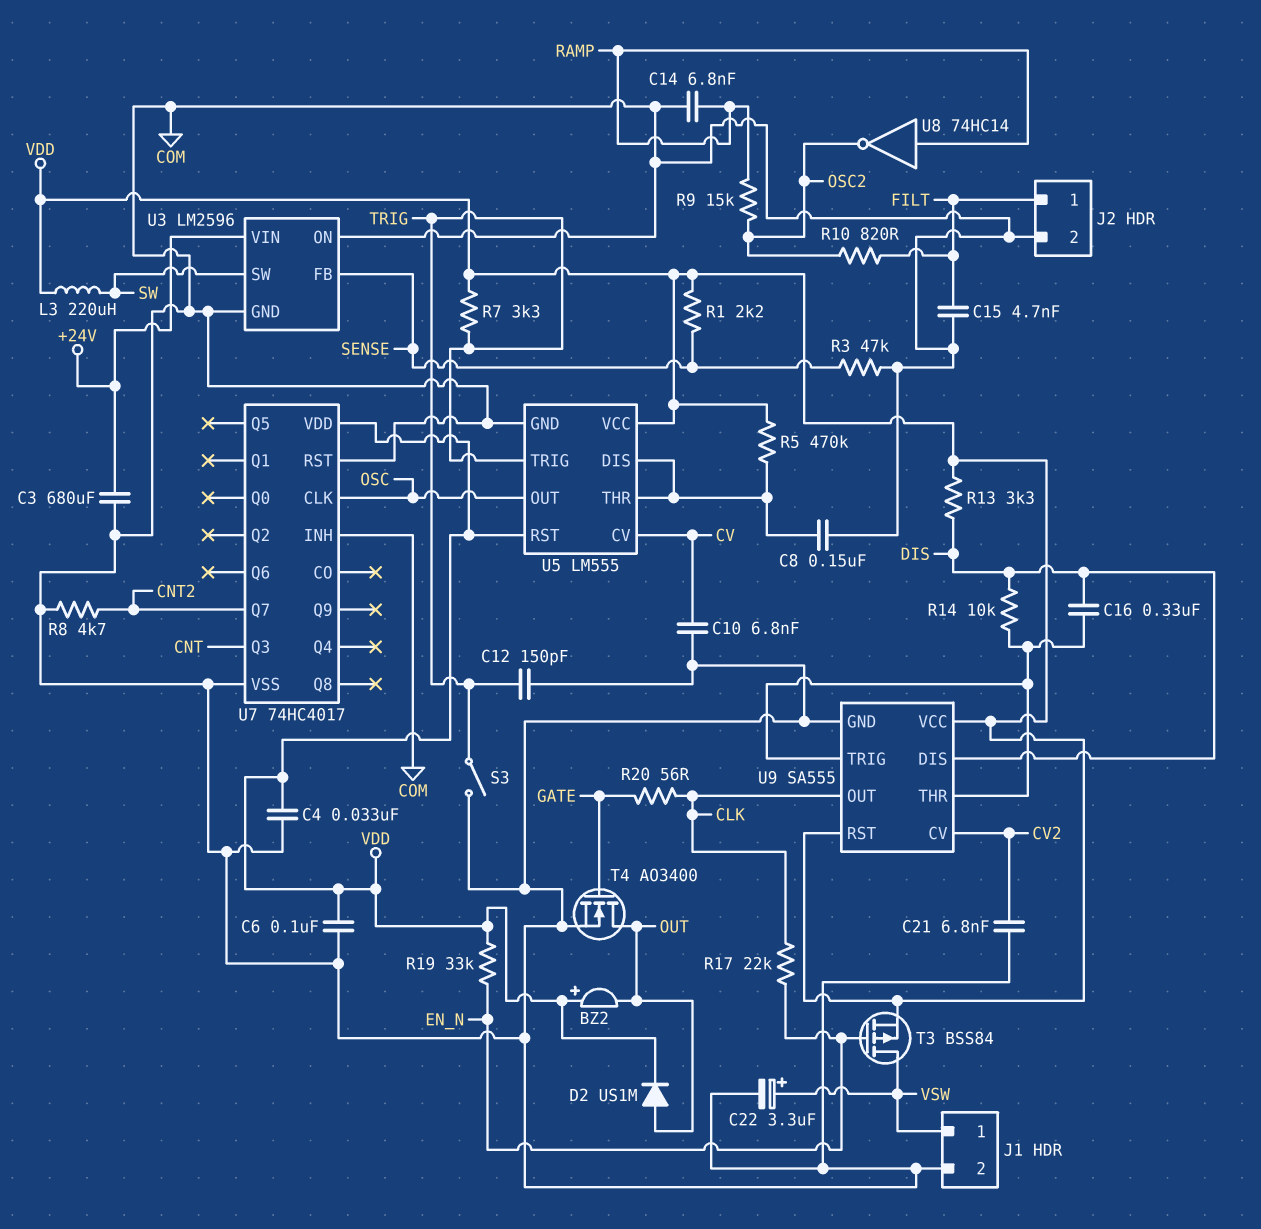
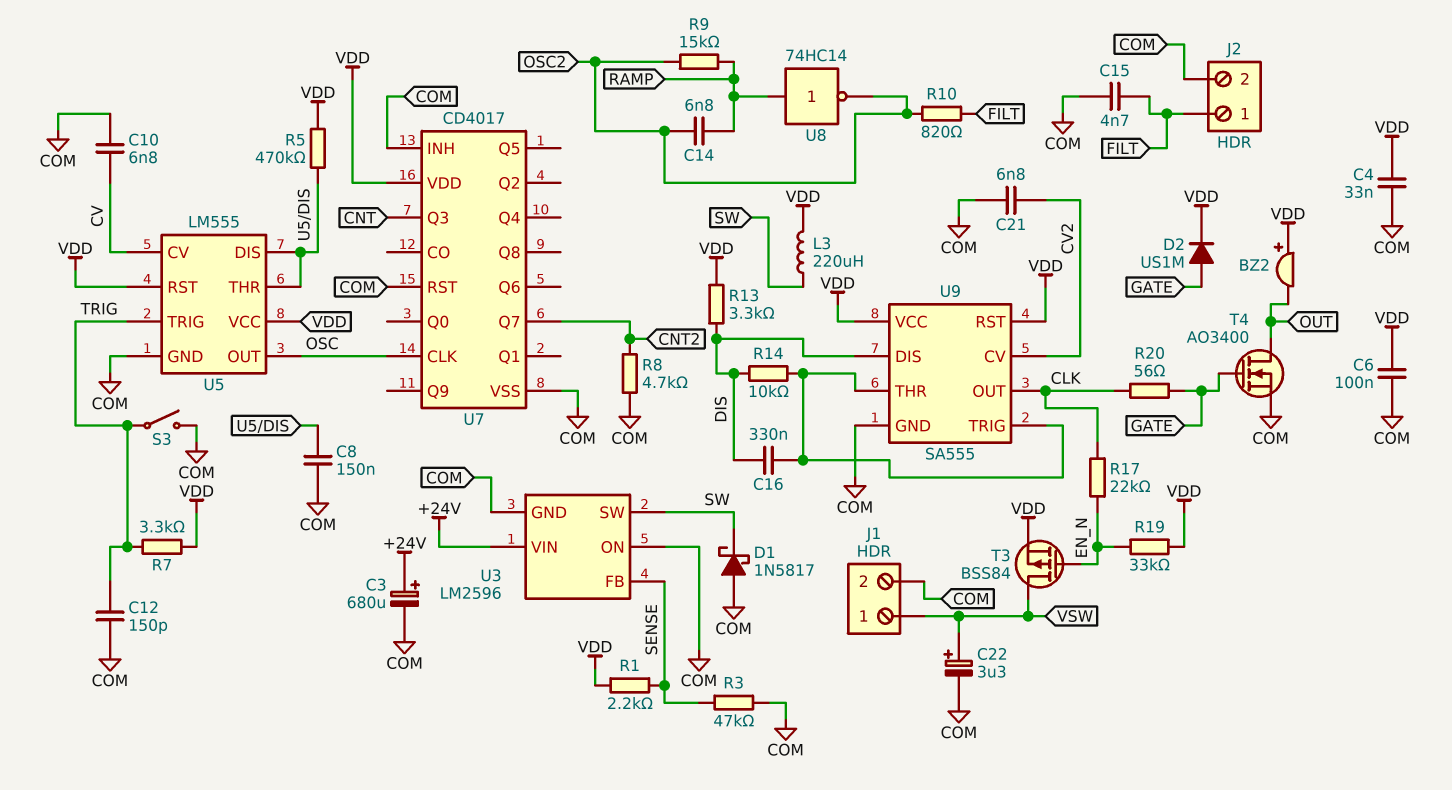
C3: 680uF (+24V, COM) -> 680uF (plus +24V, minus COM)
C14: 6.8nF (COM, RAMP) -> 6.8nF (OSC2, RAMP)
D1: none -> schottky 1N5817 (A COM, K SW)
D2: diode US1M (A OUT, K VDD) -> diode US1M (A GATE, K VDD)
U7: 74HC4017 -> CD4017

